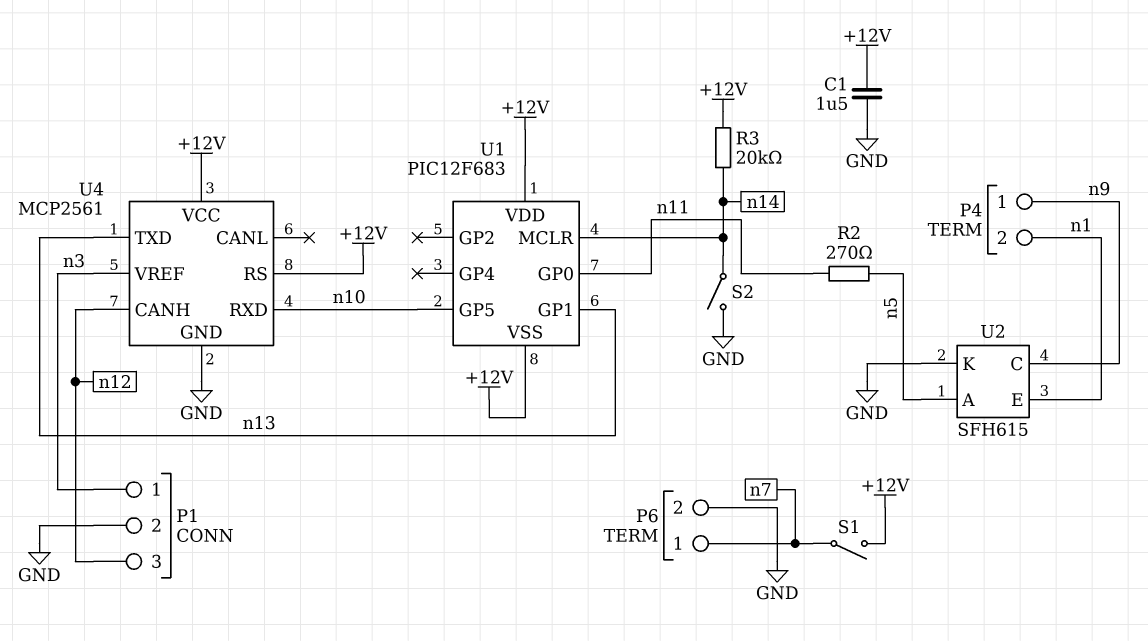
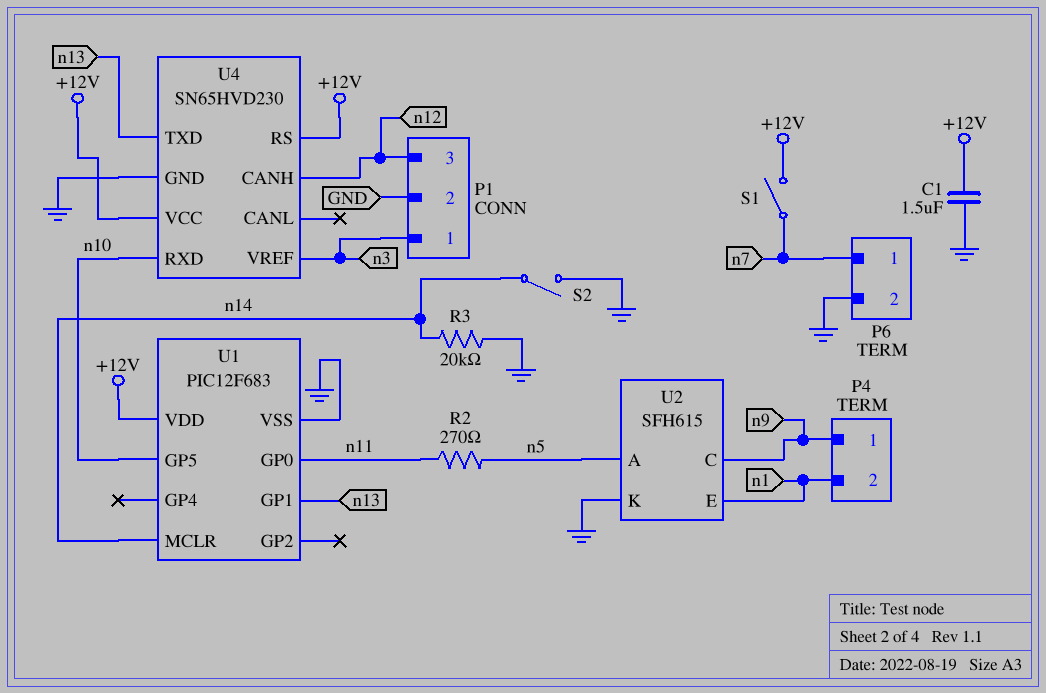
R3: 20k (+12V, n14) -> 20k (GND, n14)
U1 pin VSS: +12V -> GND
U4: MCP2561 -> SN65HVD230

